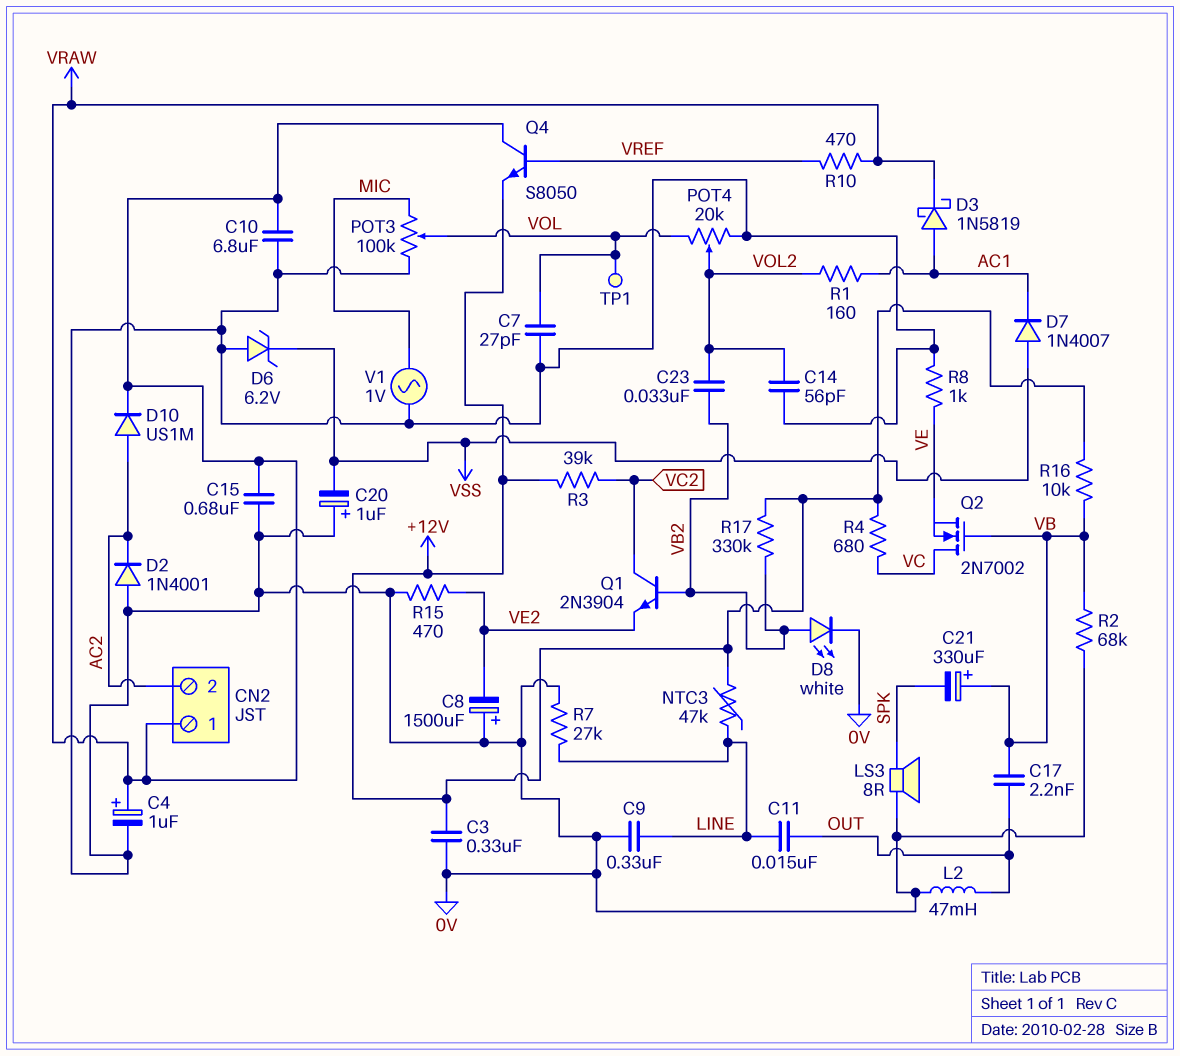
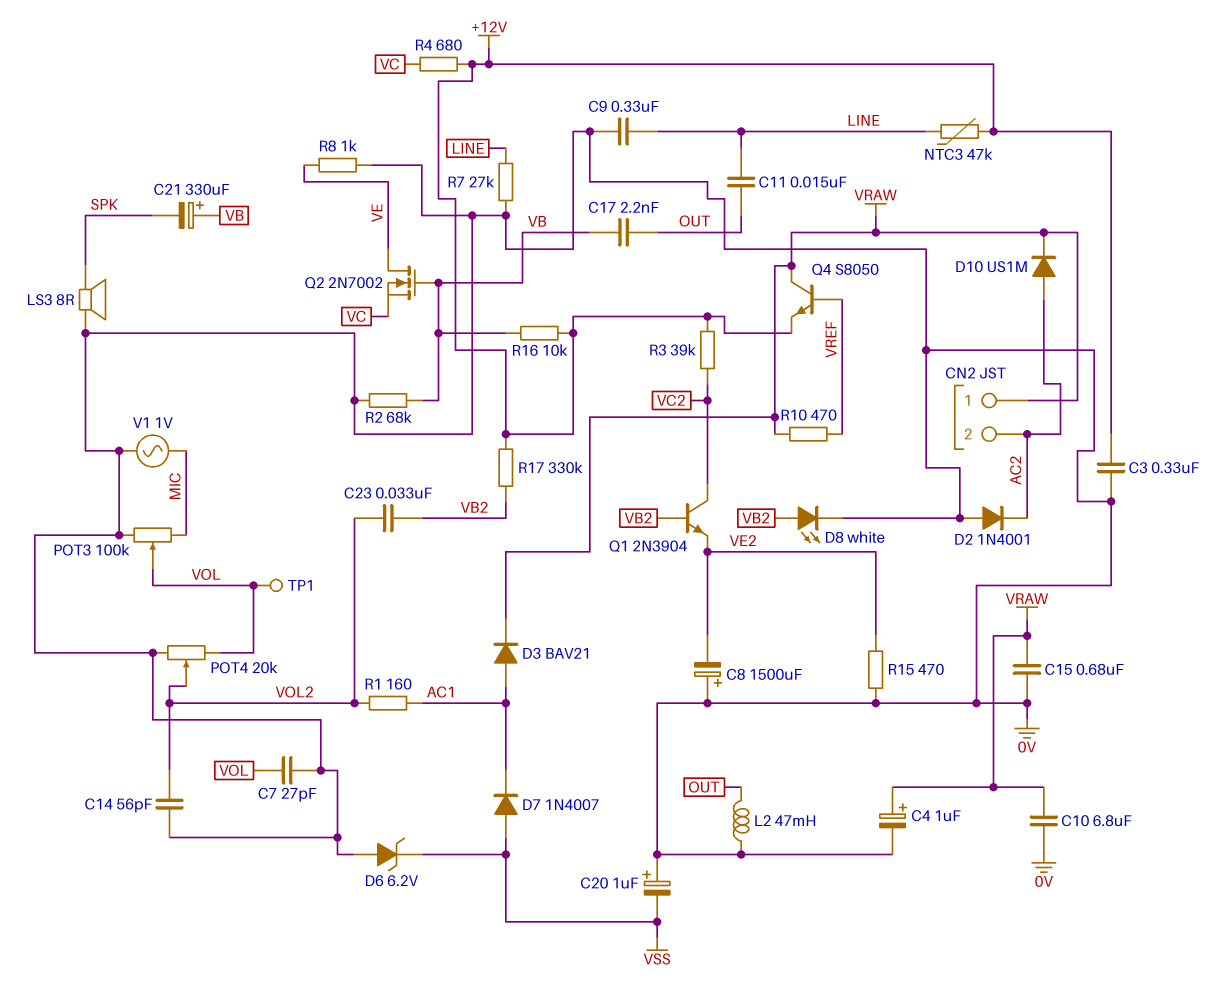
D3: schottky 1N5819 (A AC1, K VRAW) -> diode BAV21 (A AC1, K VRAW)
Q2: NMOS 2N7002 (G VB, D VC, S VE) -> NMOS 2N7002 (G VB, D VE, S VC)

